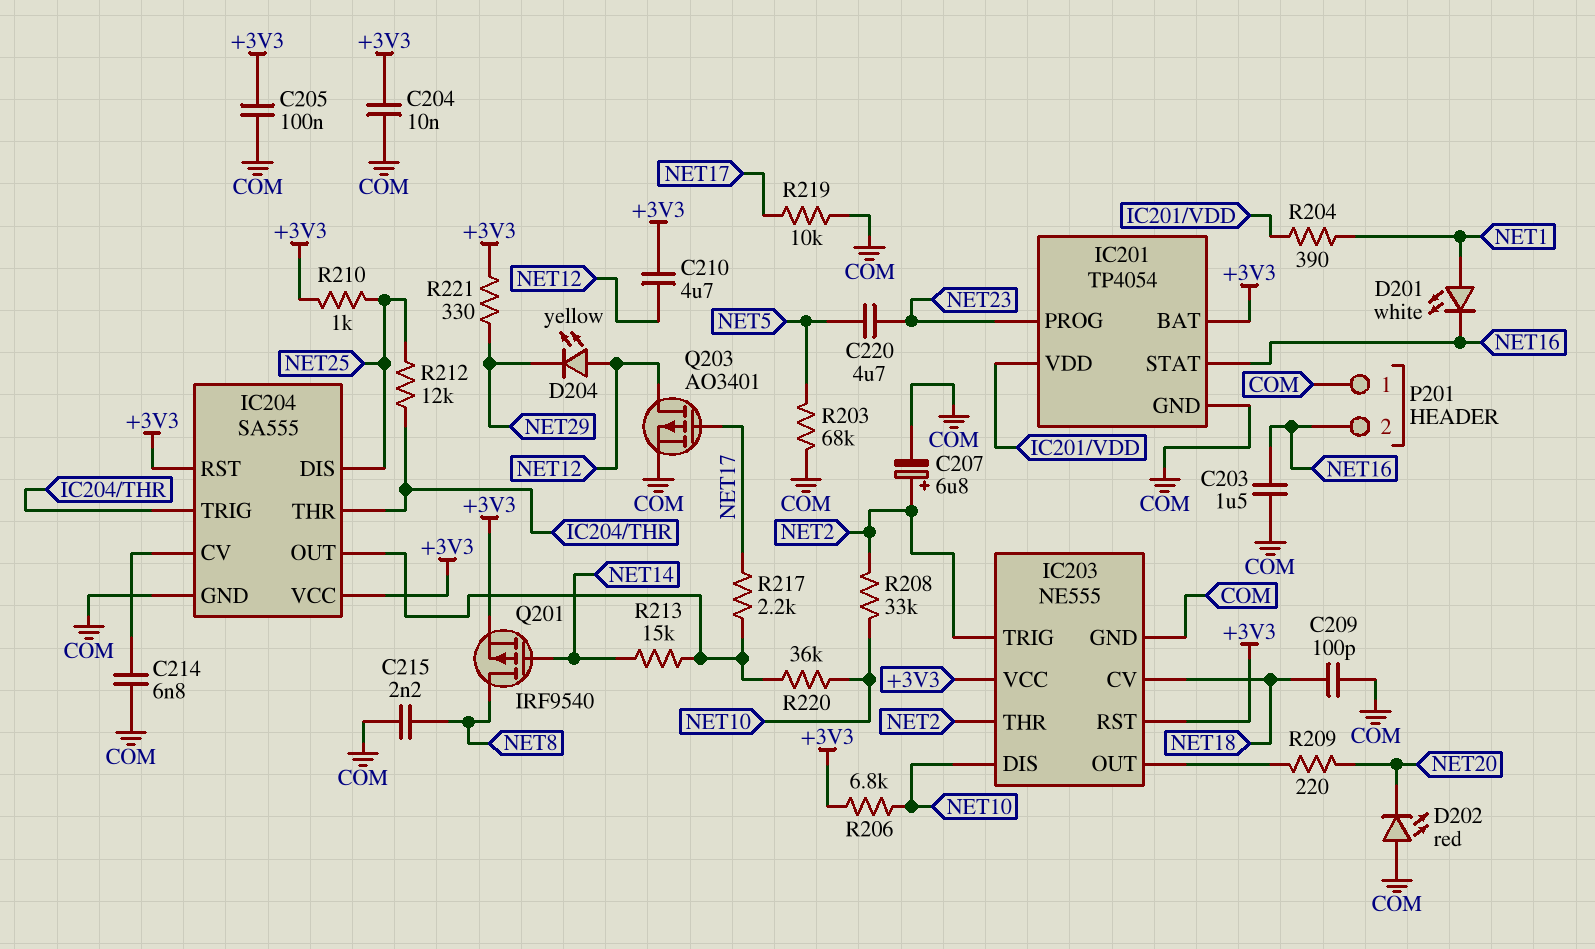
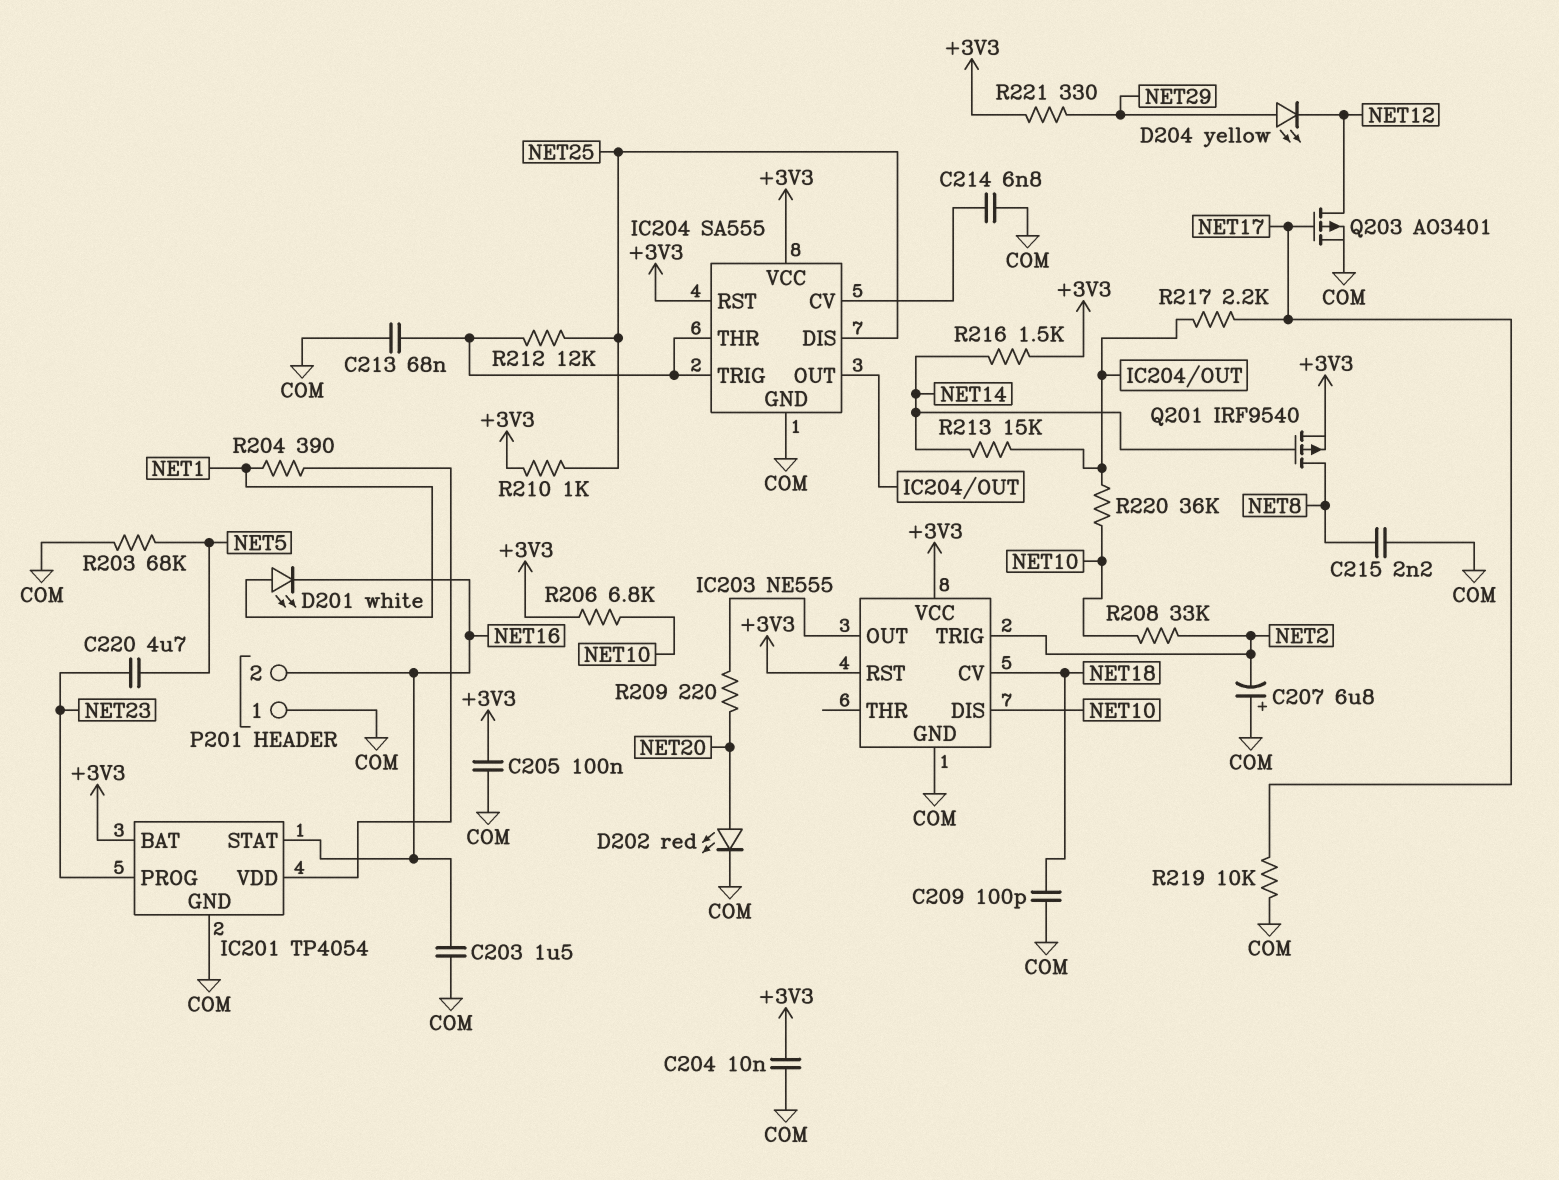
C207: 6.8uF (plus NET2, minus COM) -> 6.8uF (plus COM, minus NET2)
C210: 4.7uF (+3V3, NET12) -> none
C213: none -> 68nF (COM, IC204/THR)
D202: LED red (A COM, K NET20) -> LED red (A NET20, K COM)
D204: LED yellow (A NET12, K NET29) -> LED yellow (A NET29, K NET12)
IC203 pin THR: NET2 -> none
R216: none -> 1.5k (+3V3, NET14)

